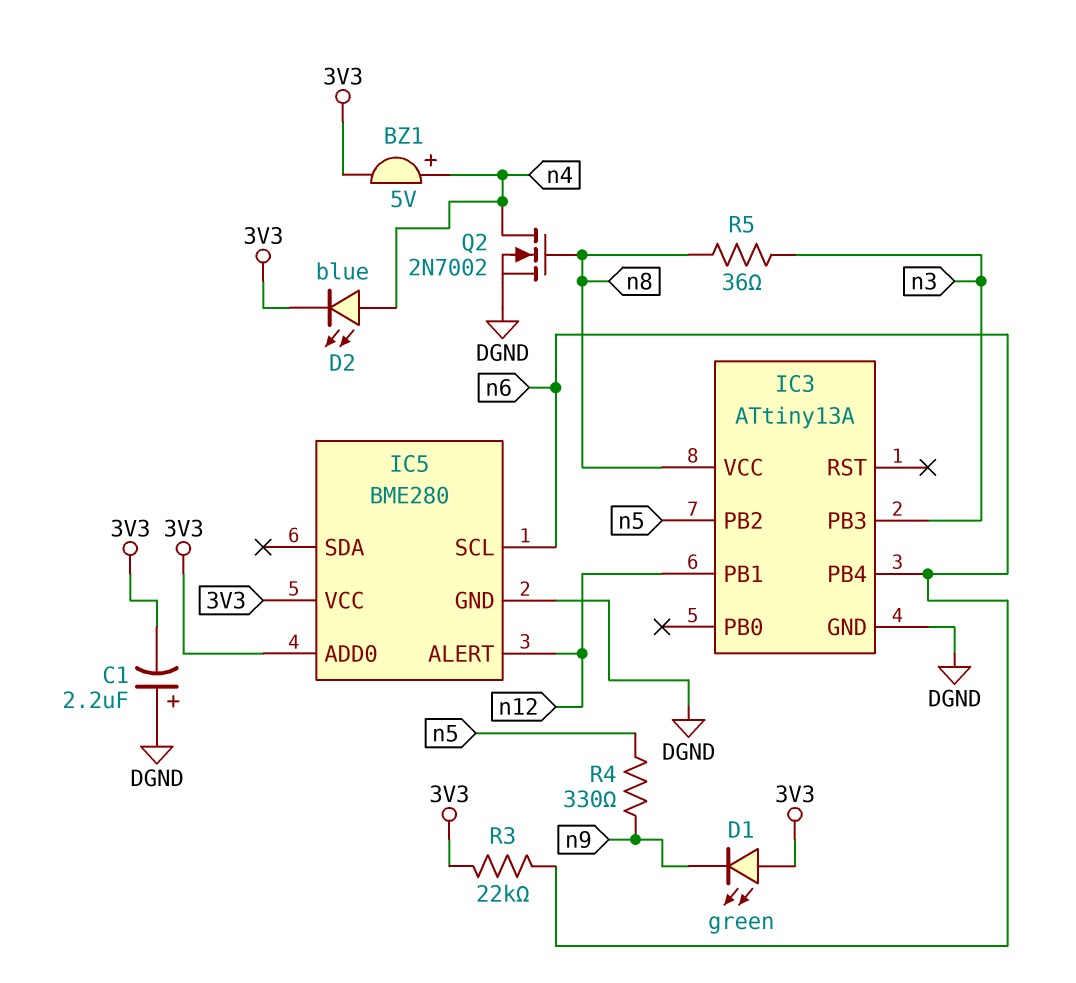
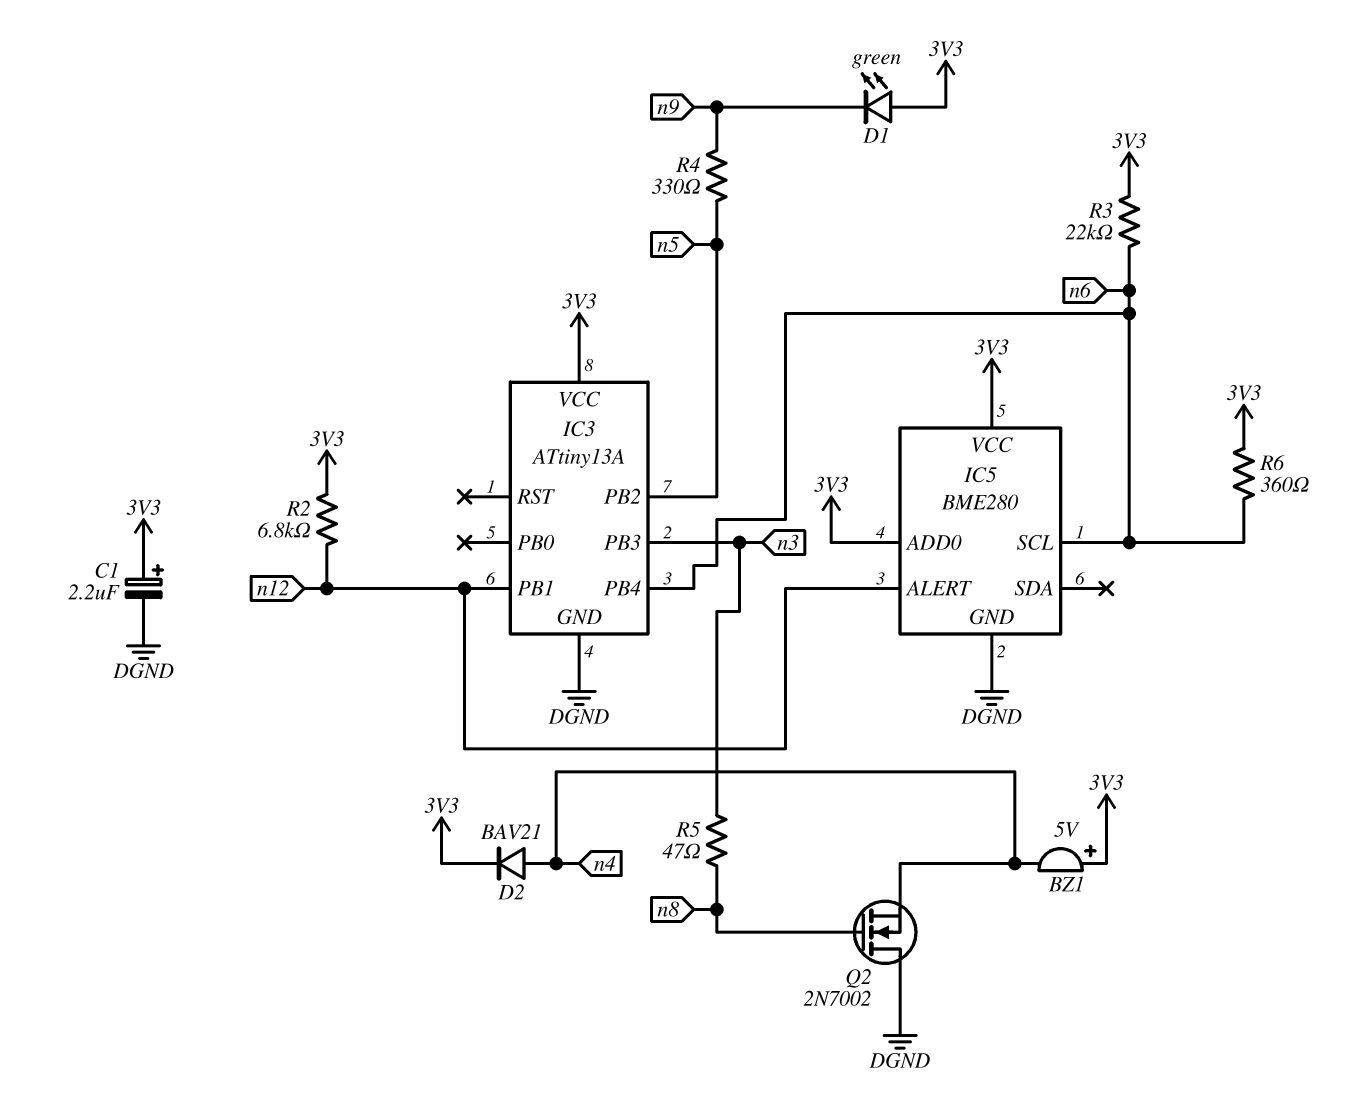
BZ1: buzzer 5V (plus n4, minus 3V3) -> buzzer 5V (plus 3V3, minus n4)
C1: 2.2uF (plus DGND, minus 3V3) -> 2.2uF (plus 3V3, minus DGND)
D2: LED blue (A n4, K 3V3) -> diode BAV21 (A n4, K 3V3)
IC3 pin VCC: n8 -> 3V3
Q2: NMOS 2N7002 (G n8, D n4, S DGND) -> NMOS 2N7002 (G n8, D DGND, S n4)
R2: none -> 6.8k (3V3, n12)
R5: 36 (n3, n8) -> 47 (n3, n8)
R6: none -> 360 (3V3, n6)

